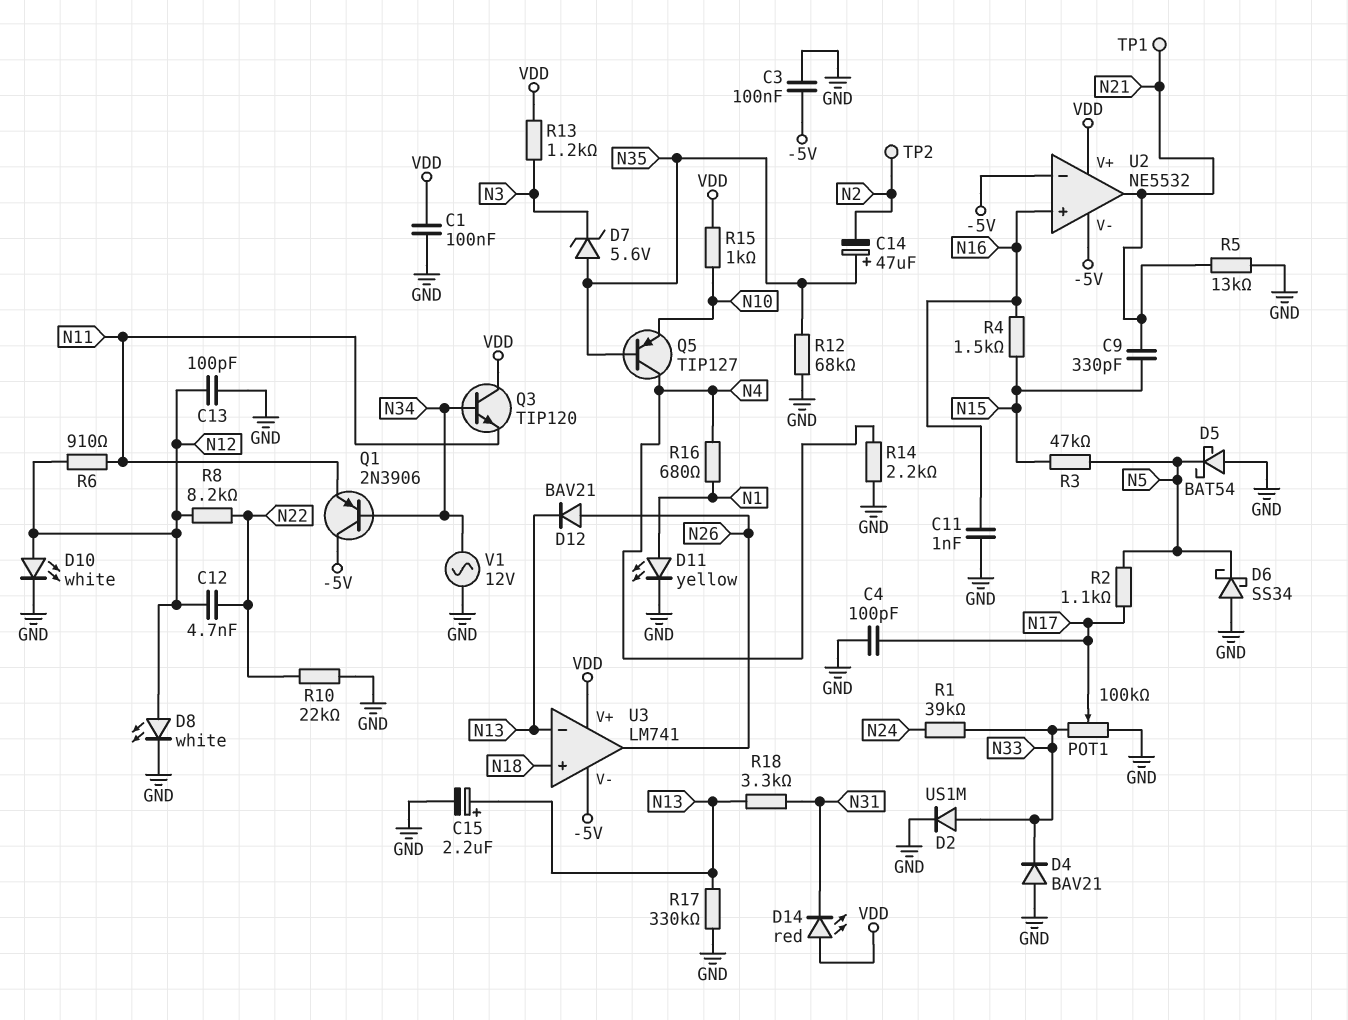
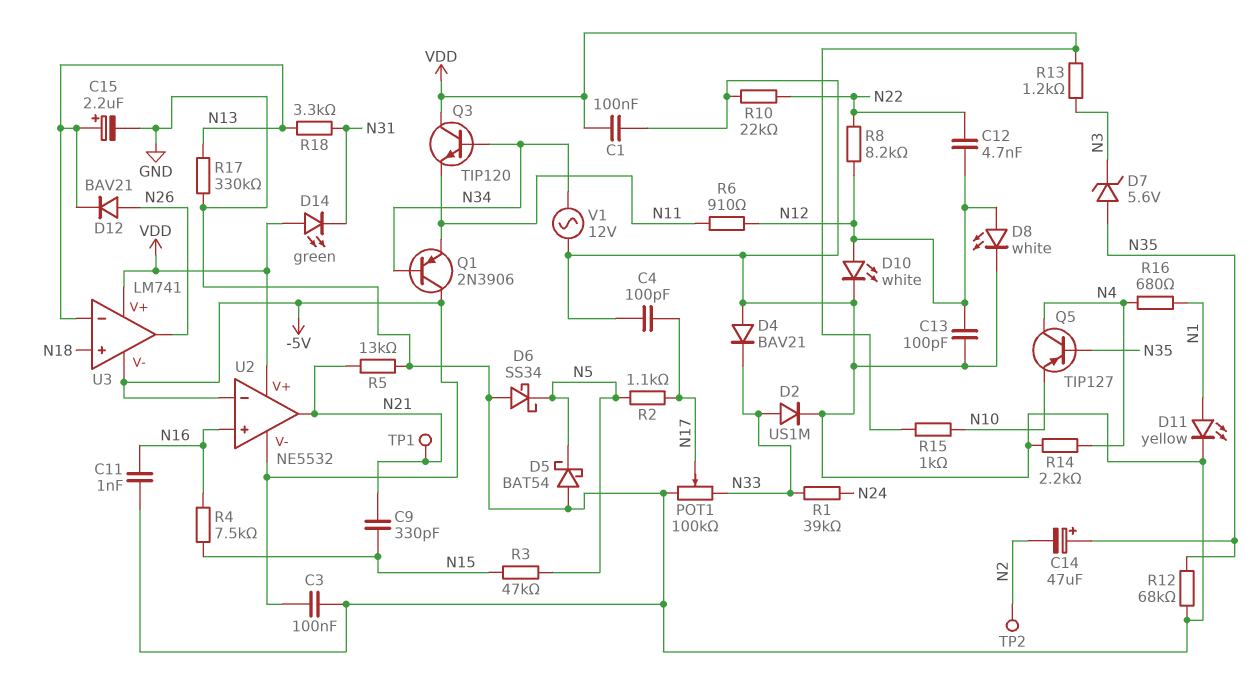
D14: LED red (A VDD, K N31) -> LED green (A VDD, K N31)
R4: 1.5k (N15, N16) -> 7.5k (N15, N16)

